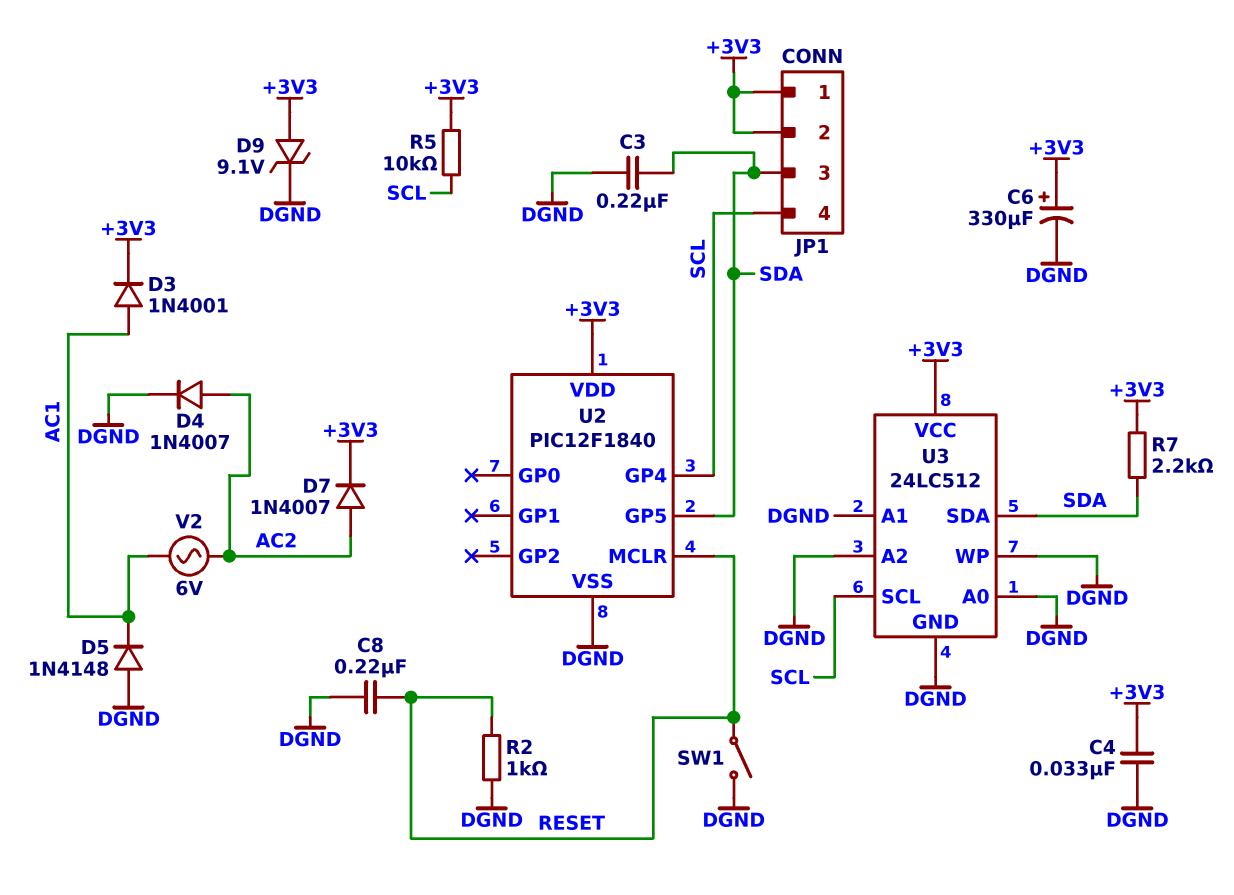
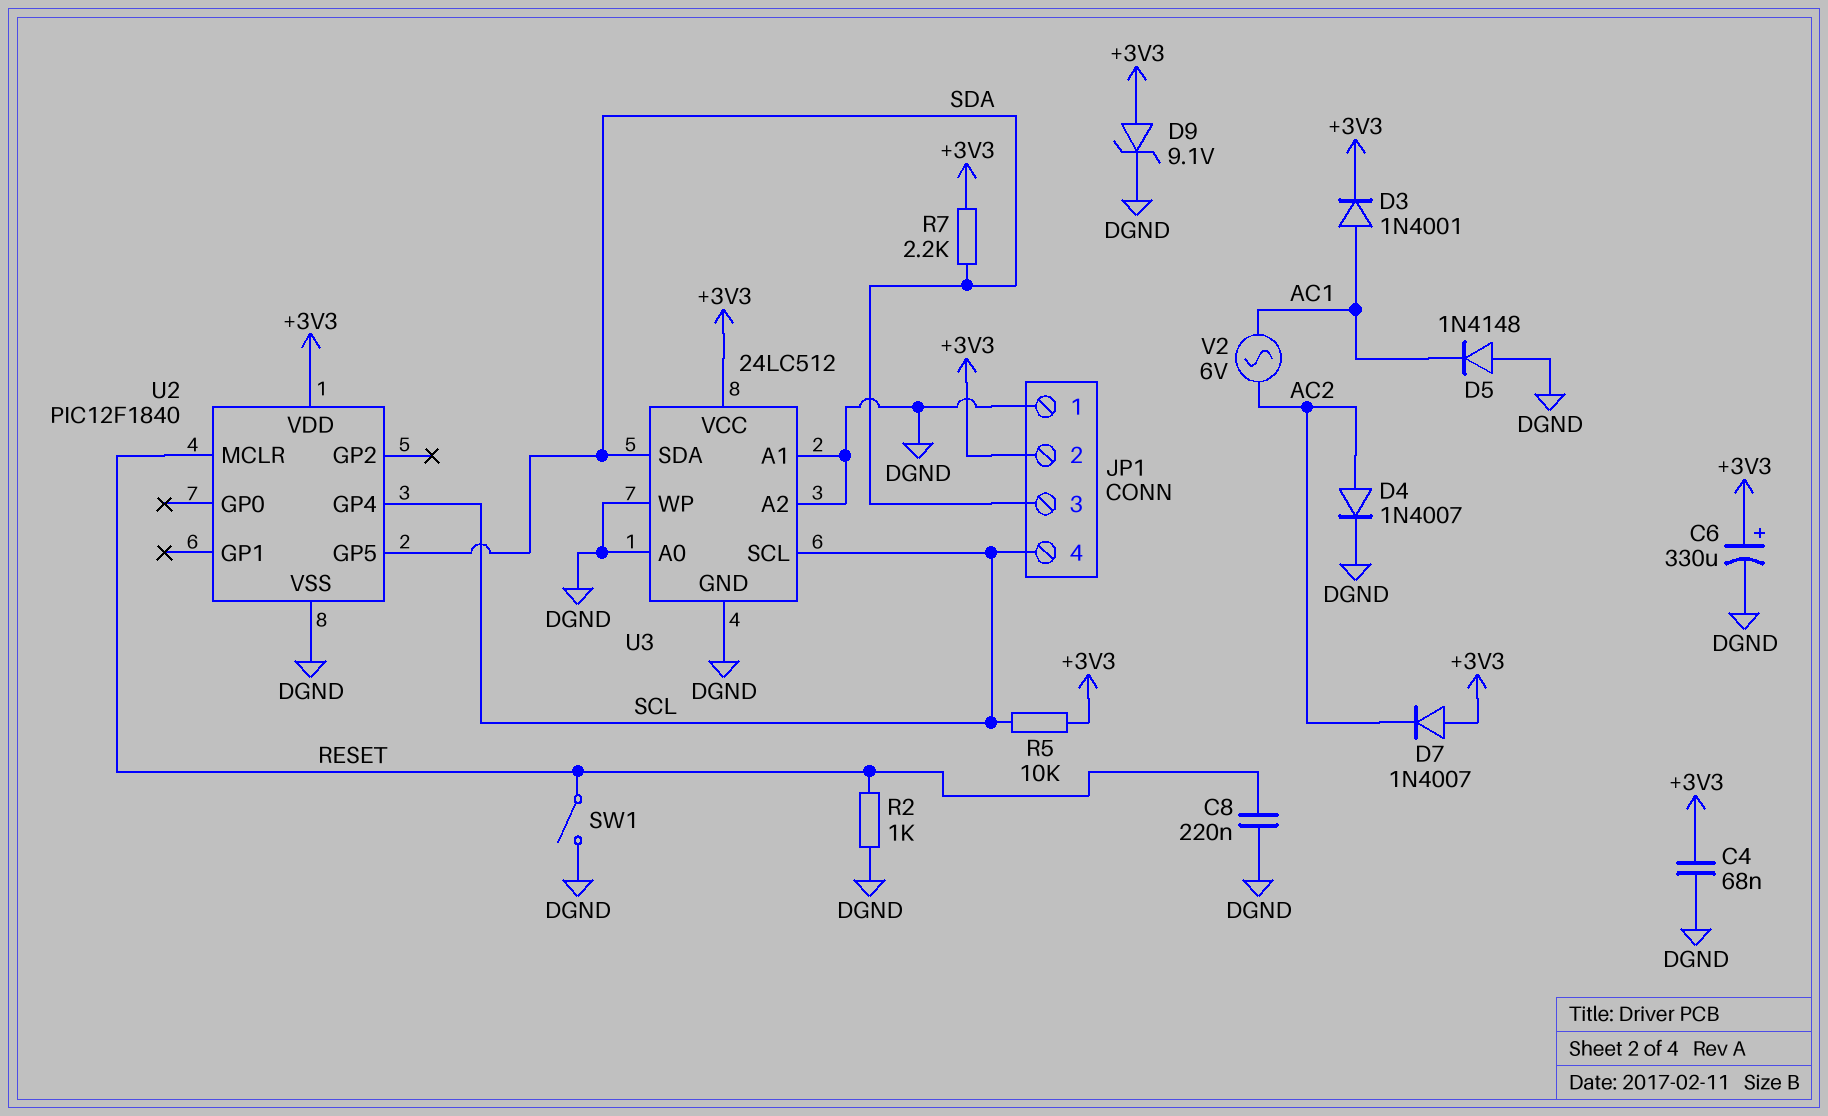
C3: 220nF (DGND, SDA) -> none
C4: 33nF (+3V3, DGND) -> 68nF (+3V3, DGND)
D7: diode 1N4007 (A AC2, K +3V3) -> diode 1N4007 (A +3V3, K AC2)
JP1 pin 1: +3V3 -> DGND

